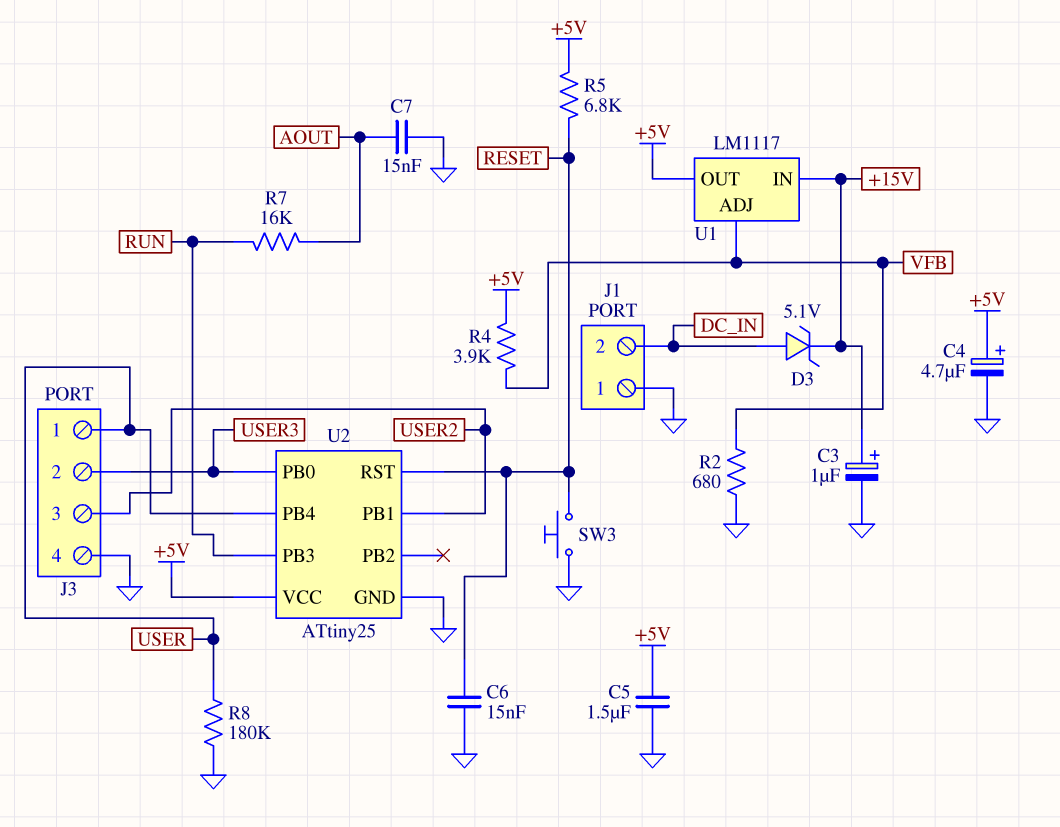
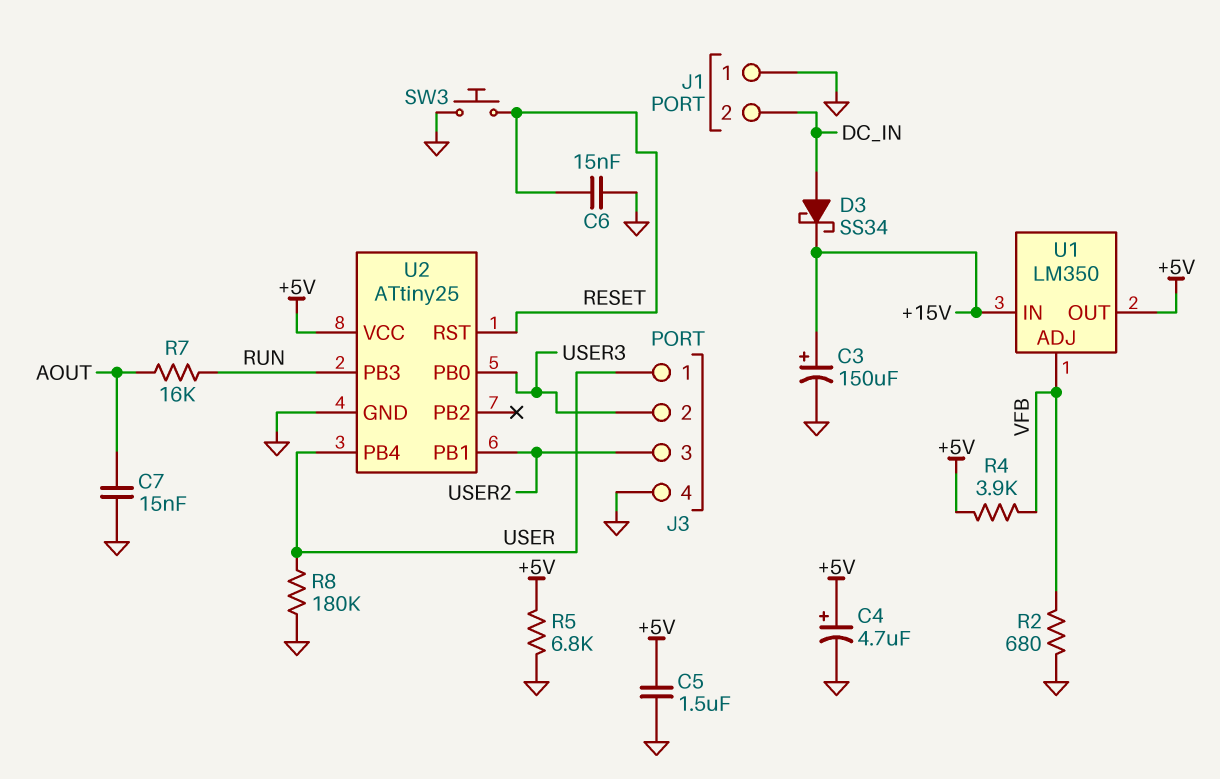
C3: 1uF (plus +15V, minus GND) -> 150uF (plus +15V, minus GND)
D3: zener 5.1V (A DC_IN, K +15V) -> schottky SS34 (A DC_IN, K +15V)
R5: 6.8k (+5V, RESET) -> 6.8k (+5V, GND)
U1: LM1117 -> LM350

